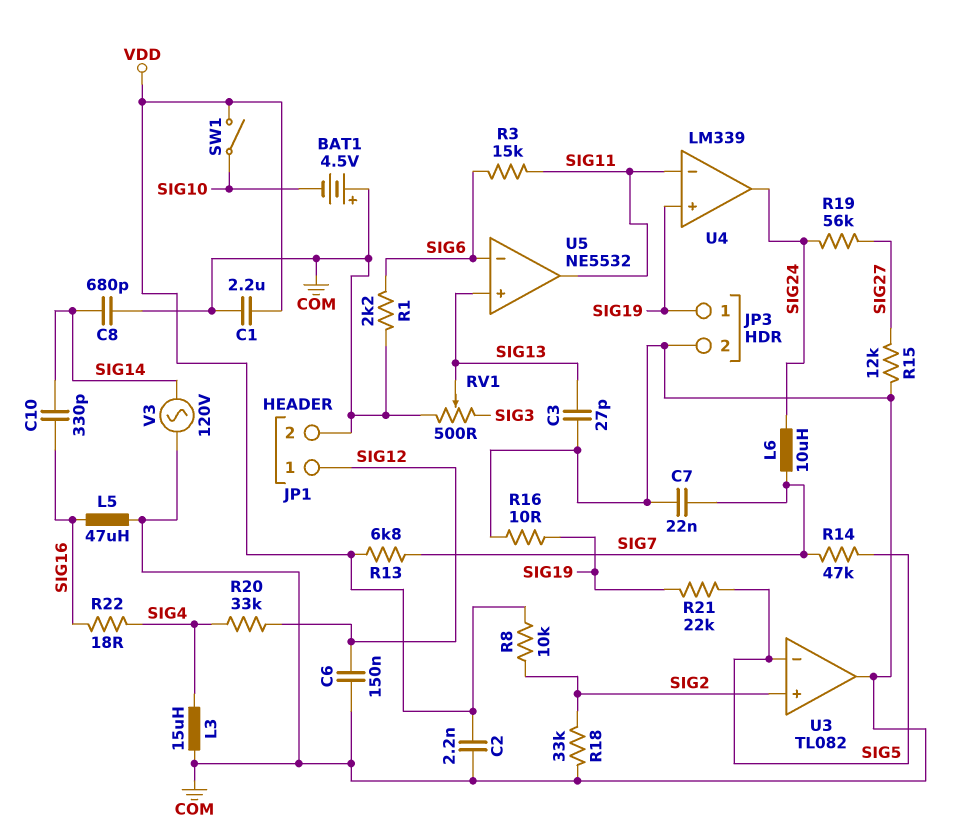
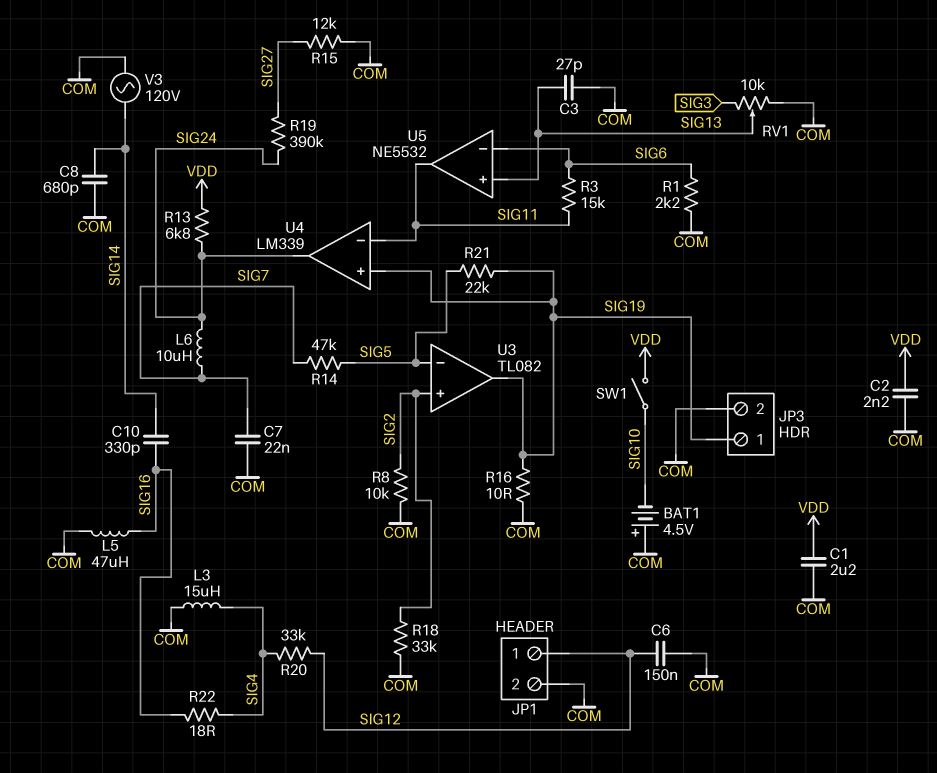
R8: 10k (SIG2, VDD) -> 10k (COM, SIG2)
R13: 6.8k (SIG7, VDD) -> 6.8k (SIG24, VDD)
R19: 56k (SIG24, SIG27) -> 390k (SIG24, SIG27)
RV1: 500 (COM, SIG3, wiper SIG13) -> 10k (COM, SIG3, wiper SIG13)
U3 pin out: COM -> SIG19

